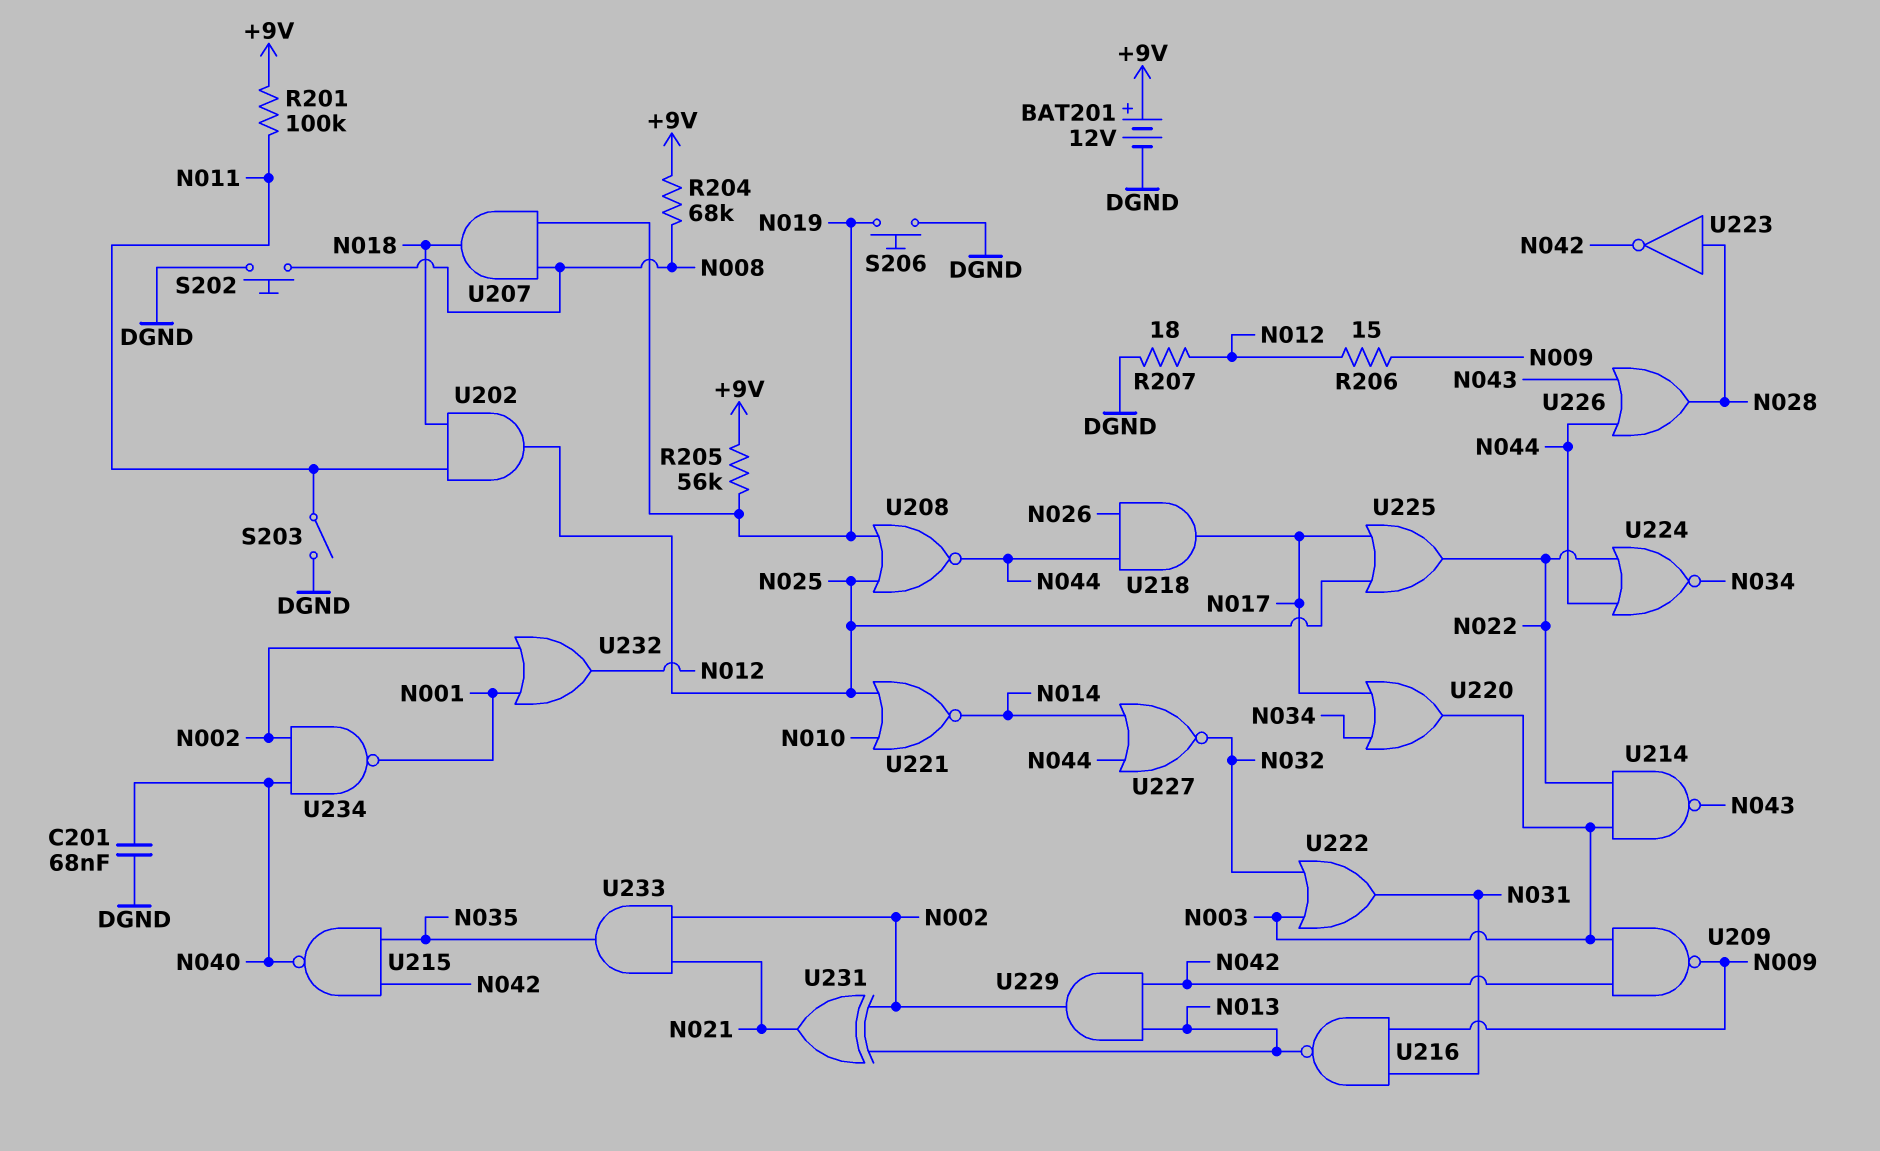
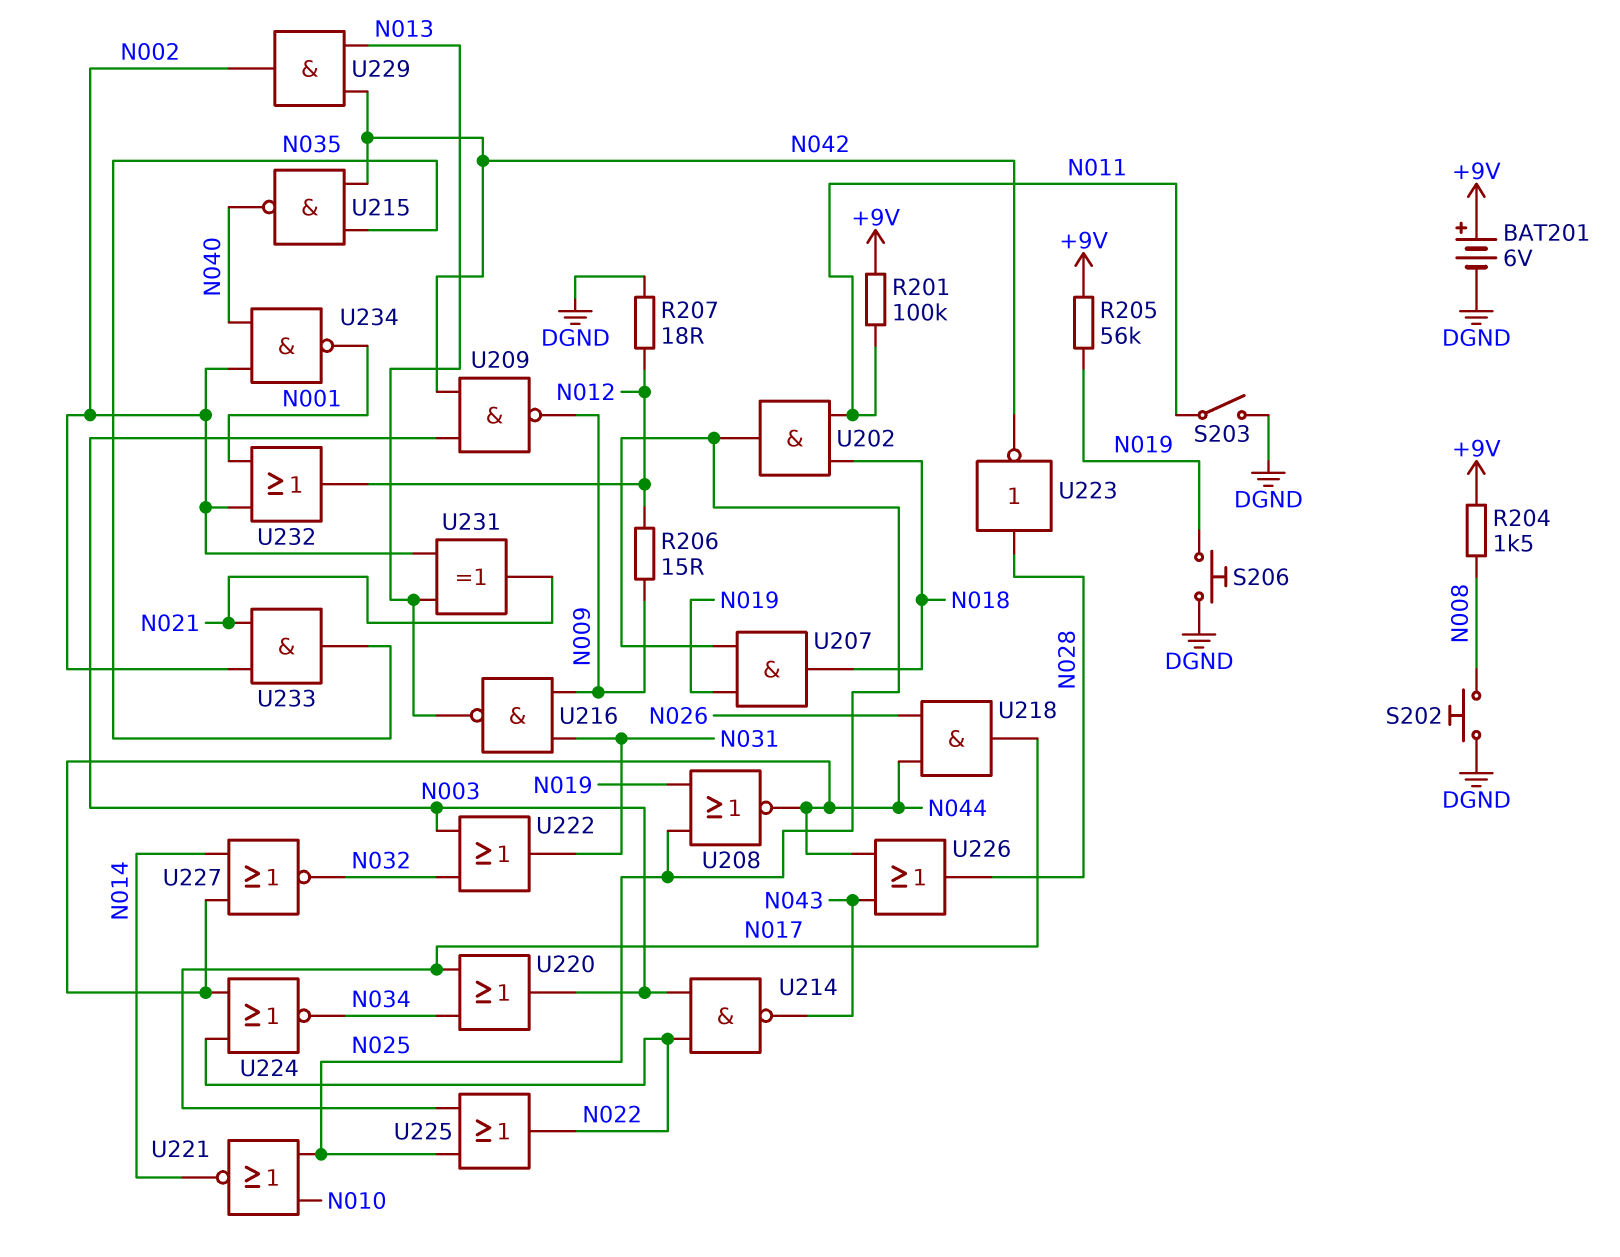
BAT201: 12V (plus +9V, minus DGND) -> 6V (plus +9V, minus DGND)
C201: 68nF (DGND, N040) -> none
R204: 68k (+9V, N008) -> 1.5k (+9V, N008)
U207: AND (in N008, in N019, out N018) -> AND (in N019, in N025, out N018)

